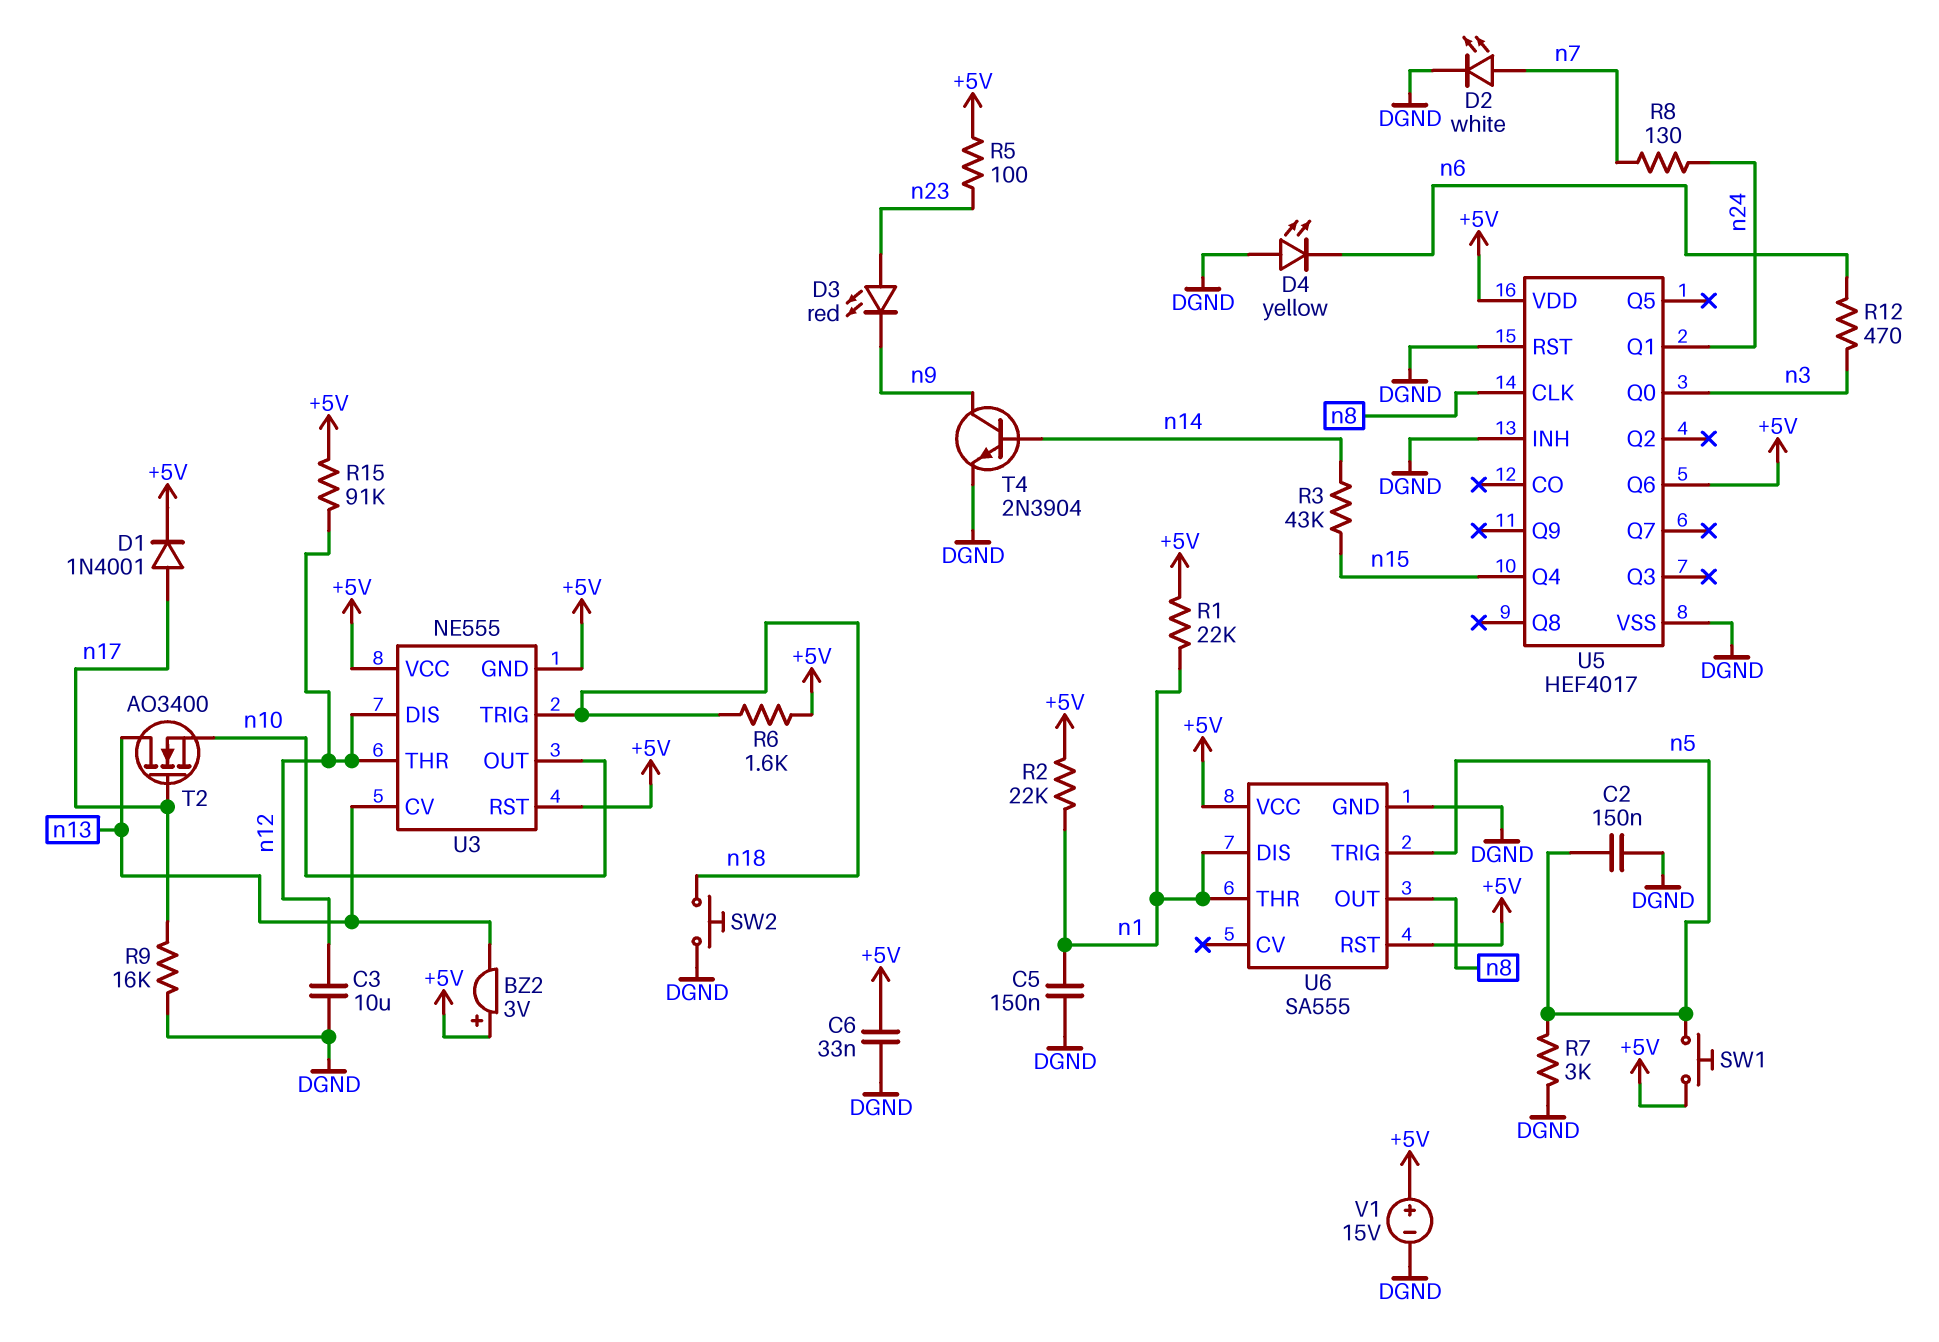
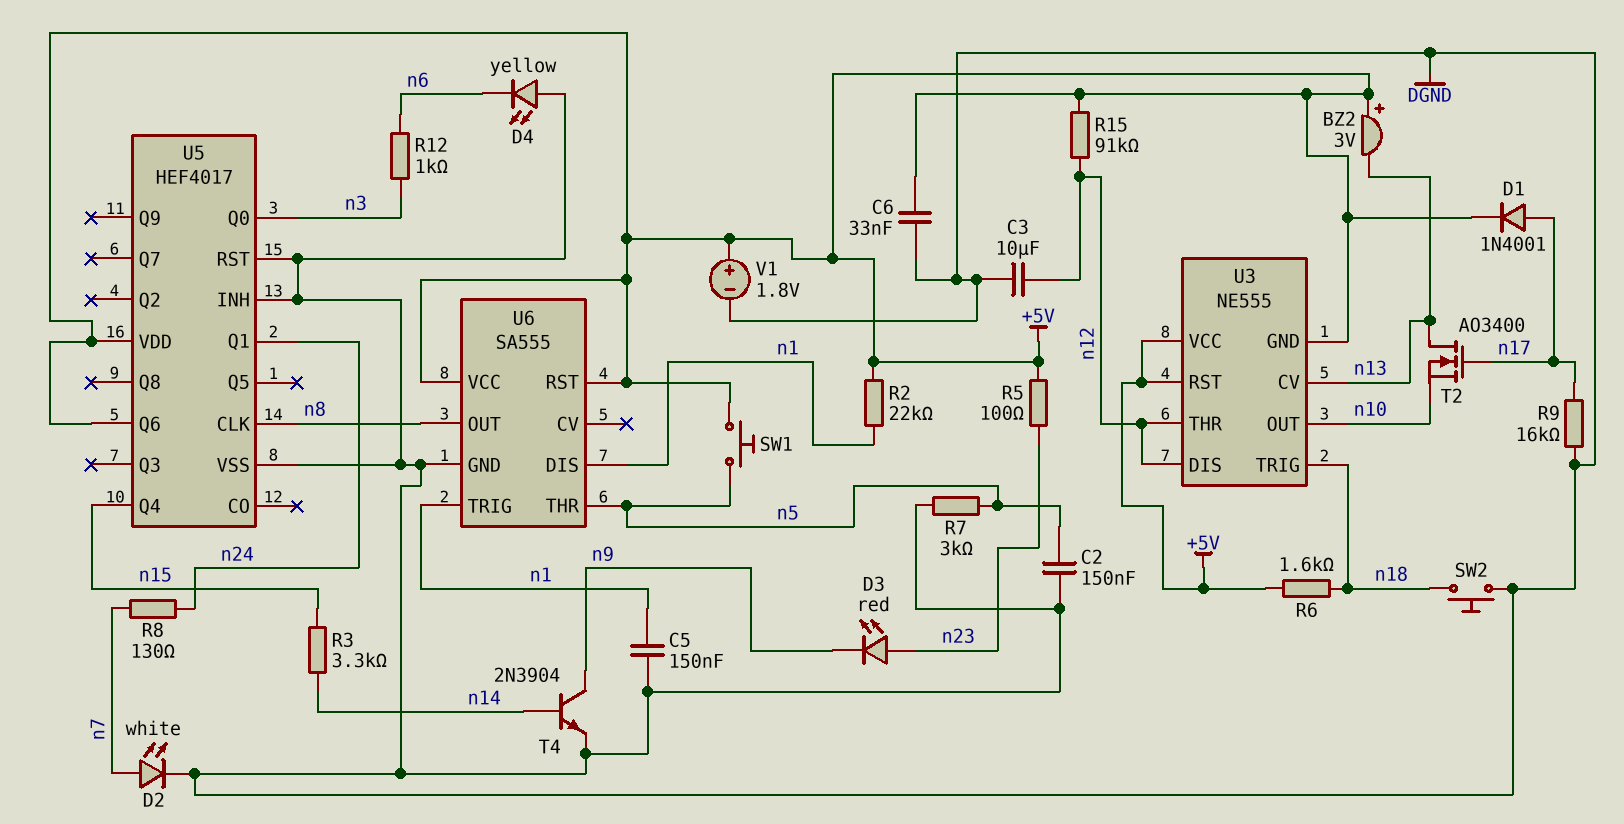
R1: 22k (+5V, n1) -> none
R3: 43k (n14, n15) -> 3.3k (n14, n15)
R12: 470 (n3, n6) -> 1k (n3, n6)
U6 pin THR: n1 -> n5
U6 pin TRIG: n5 -> n1
V1: 15V (plus +5V, minus DGND) -> 1.8V (plus +5V, minus DGND)

